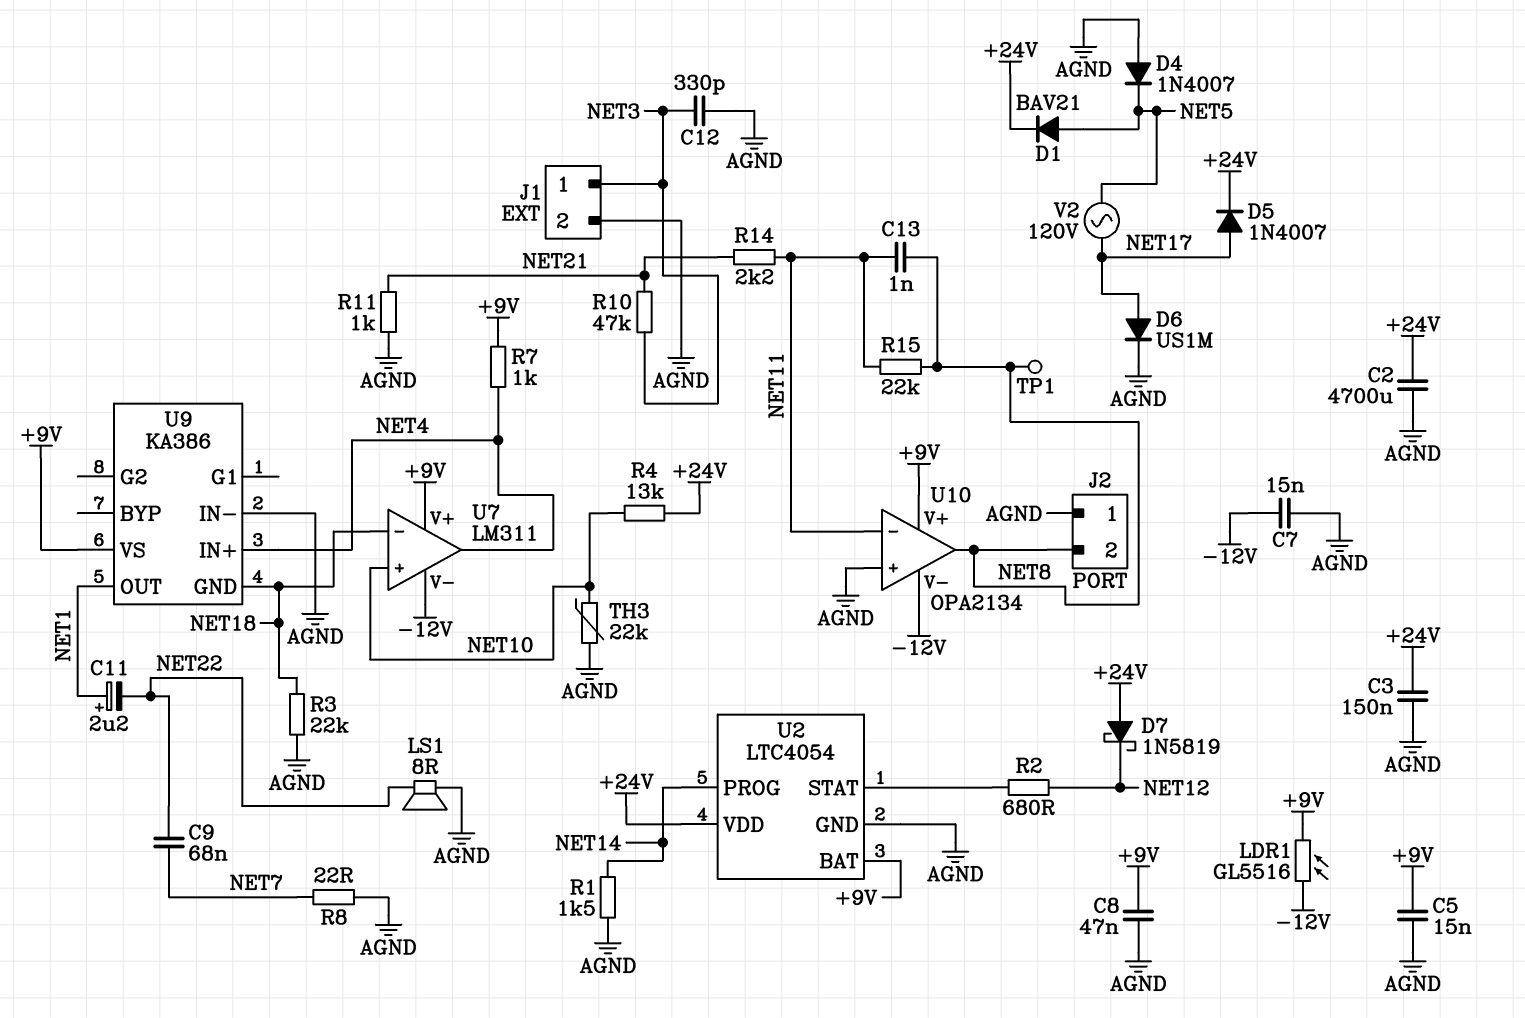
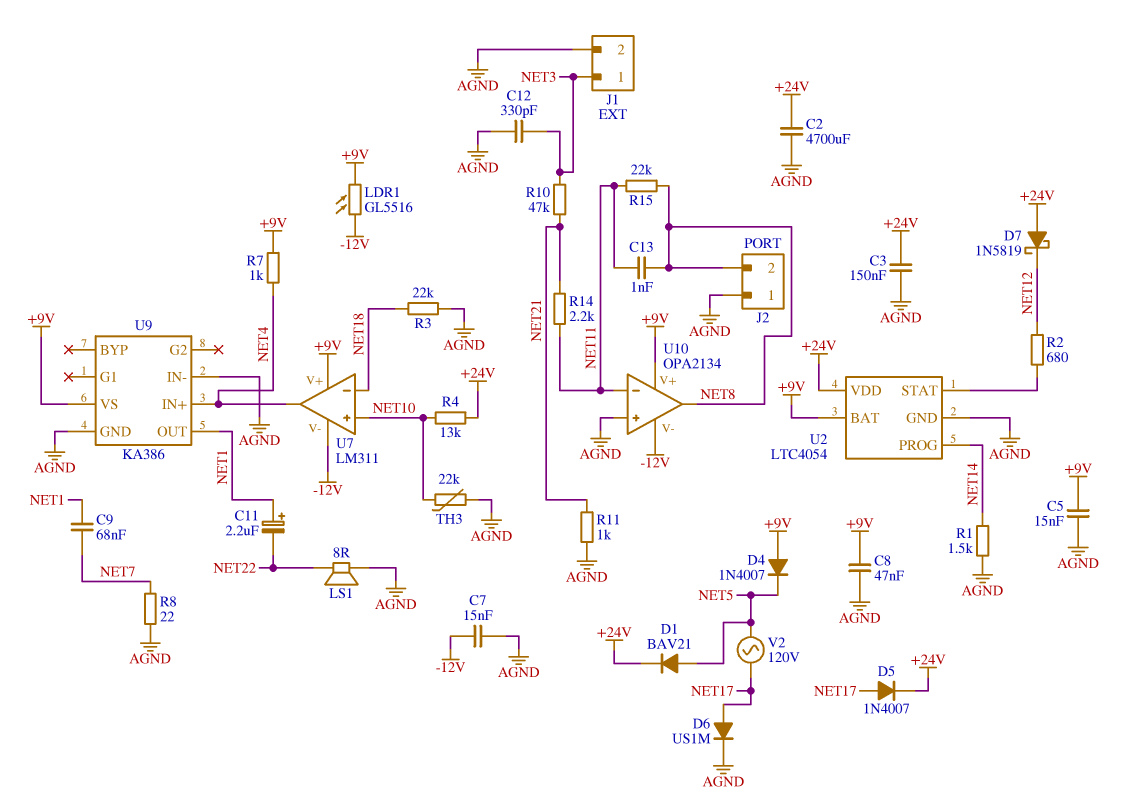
C9: 68nF (NET7, NET22) -> 68nF (NET1, NET7)
D4: diode 1N4007 (A AGND, K NET5) -> diode 1N4007 (A +9V, K NET5)
TP1: test point (NET8) -> none
U9 pin GND: NET18 -> AGND

